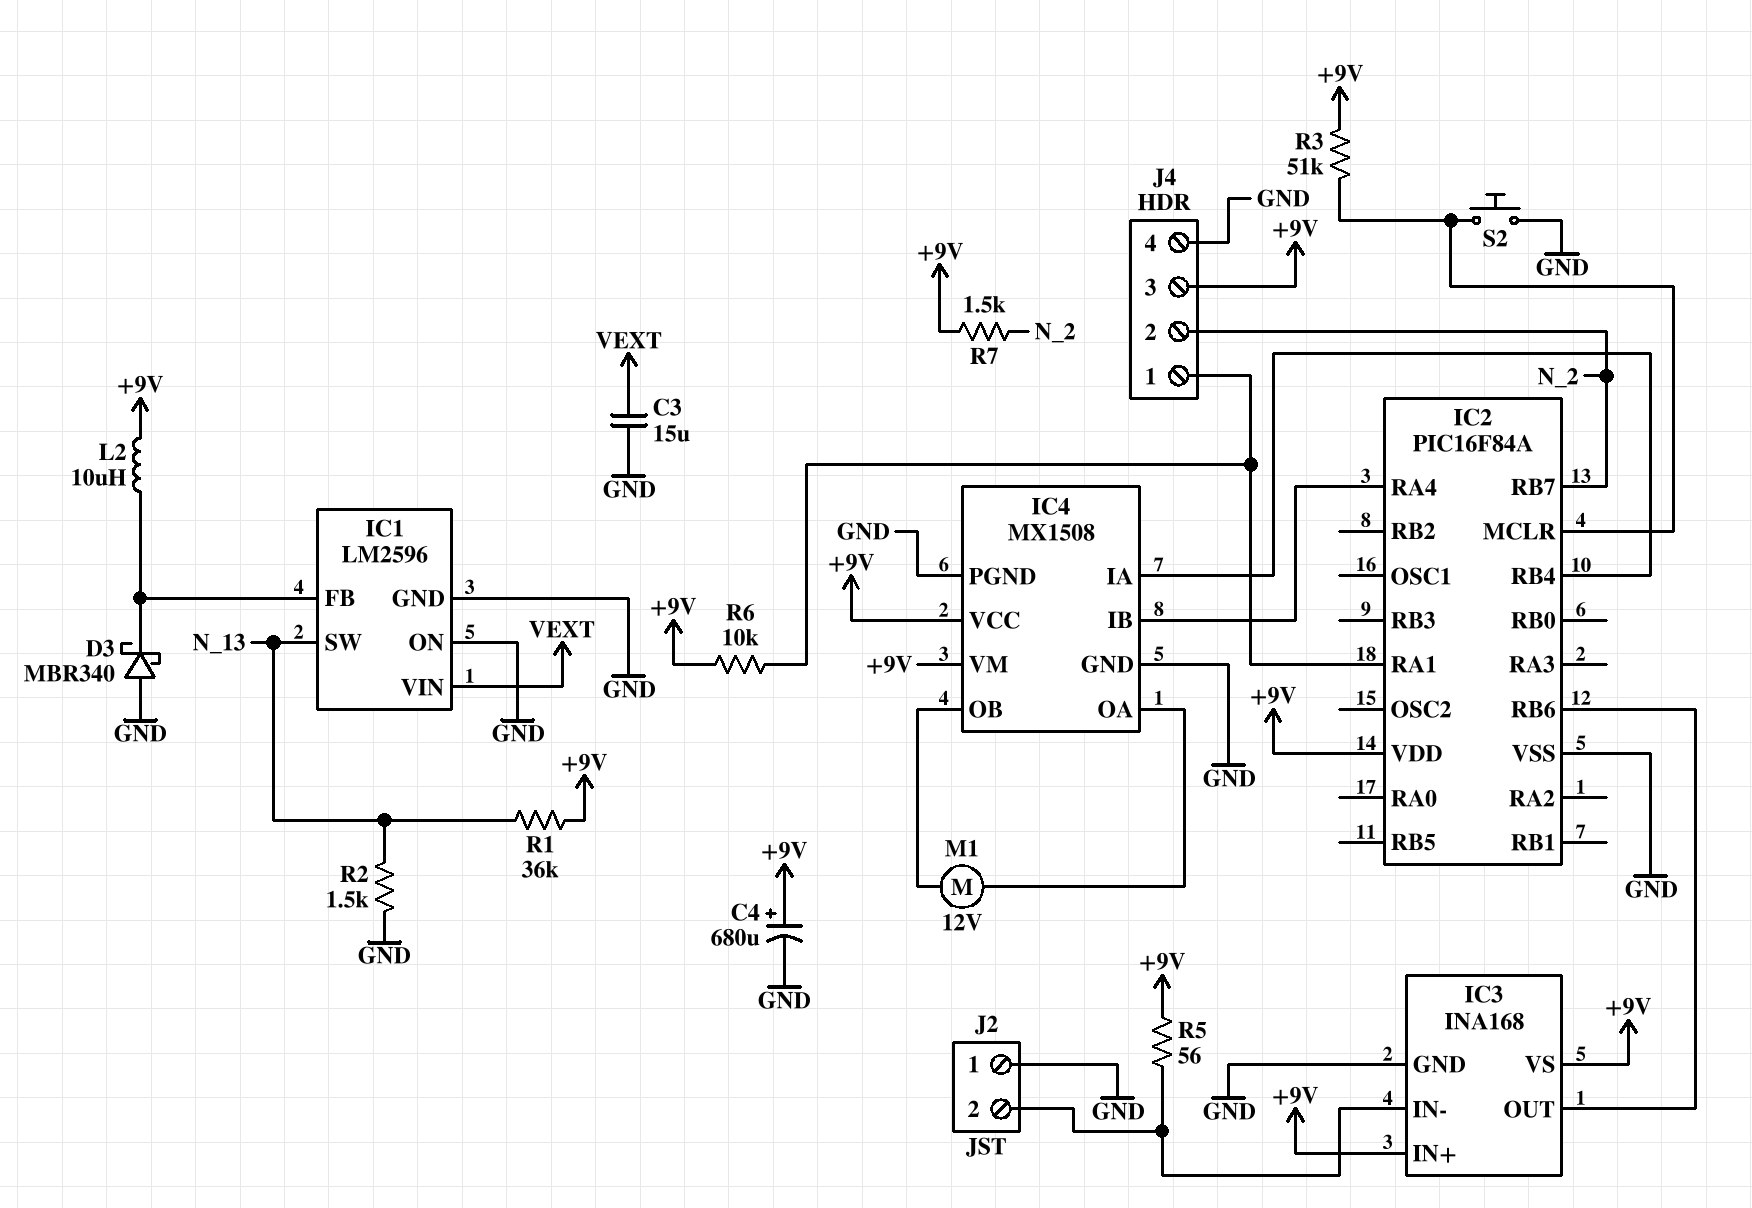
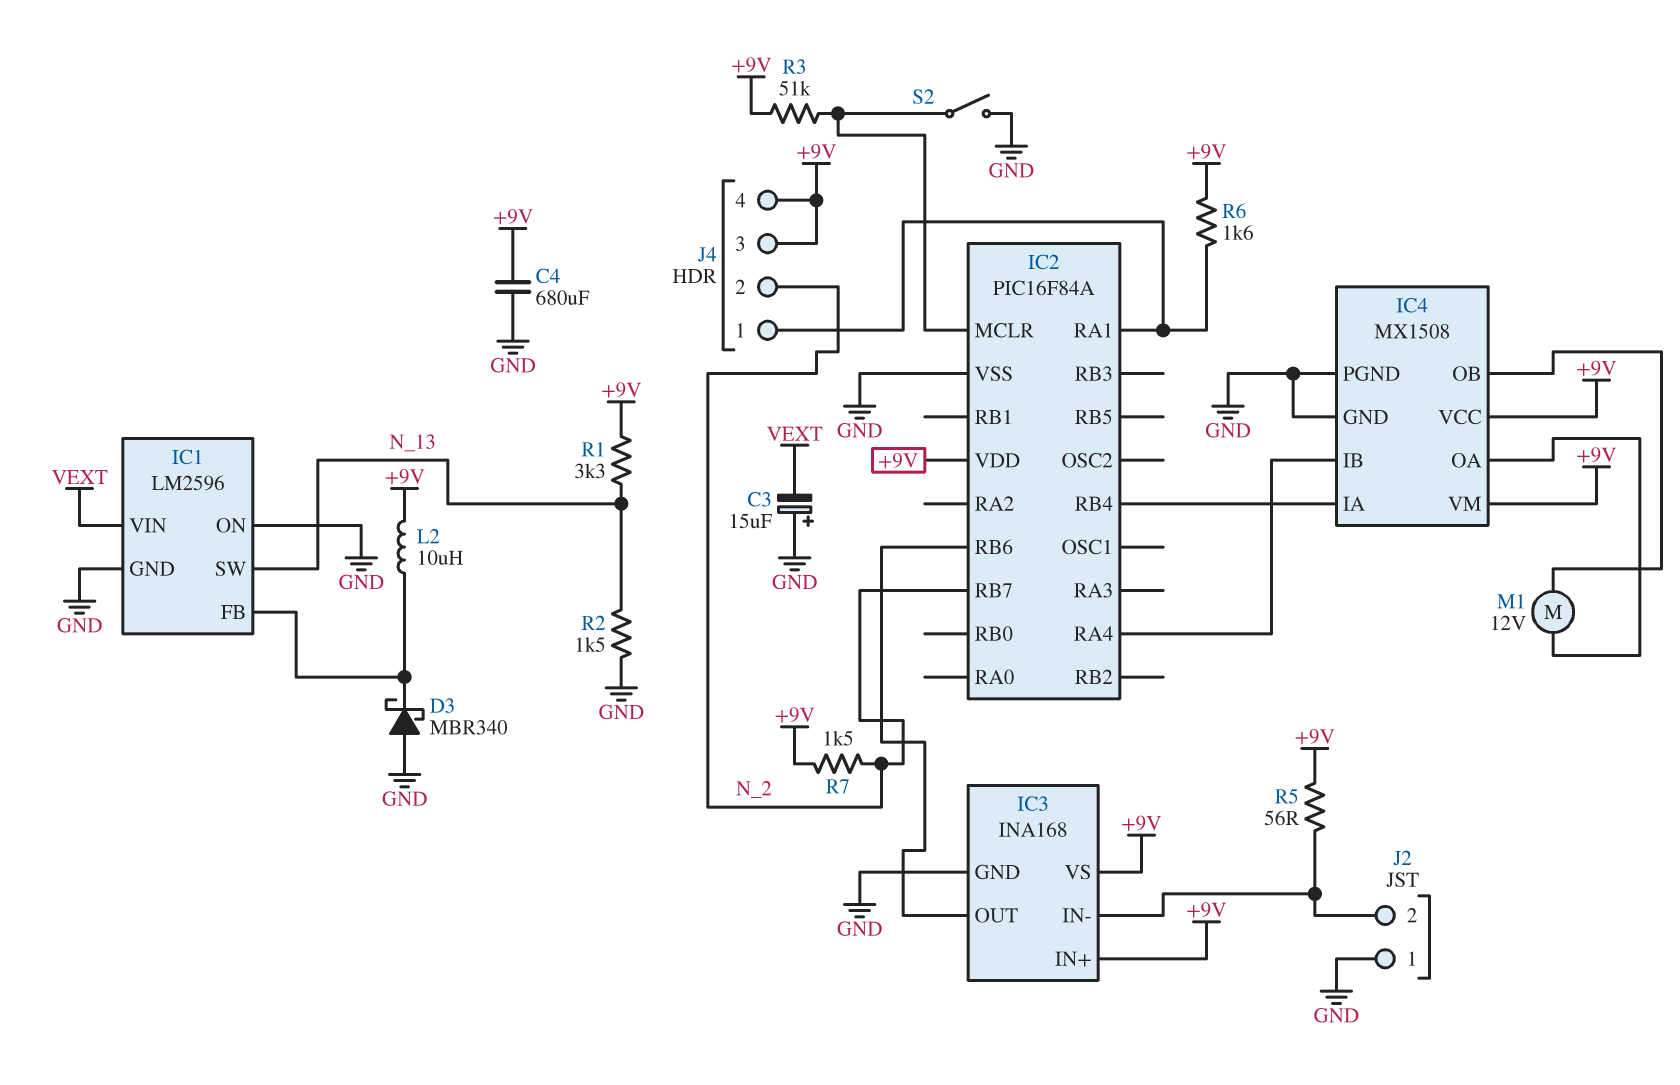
C3: 15uF (GND, VEXT) -> 15uF (plus GND, minus VEXT)
C4: 680uF (plus +9V, minus GND) -> 680uF (+9V, GND)
J4 pin 4: GND -> +9V
R1: 36k (+9V, N_13) -> 3.3k (+9V, N_13)
R6: 10k (+9V, IC2/RA1) -> 1.6k (+9V, IC2/RA1)
S2: button (GND, IC2/MCLR) -> switch (GND, IC2/MCLR)

